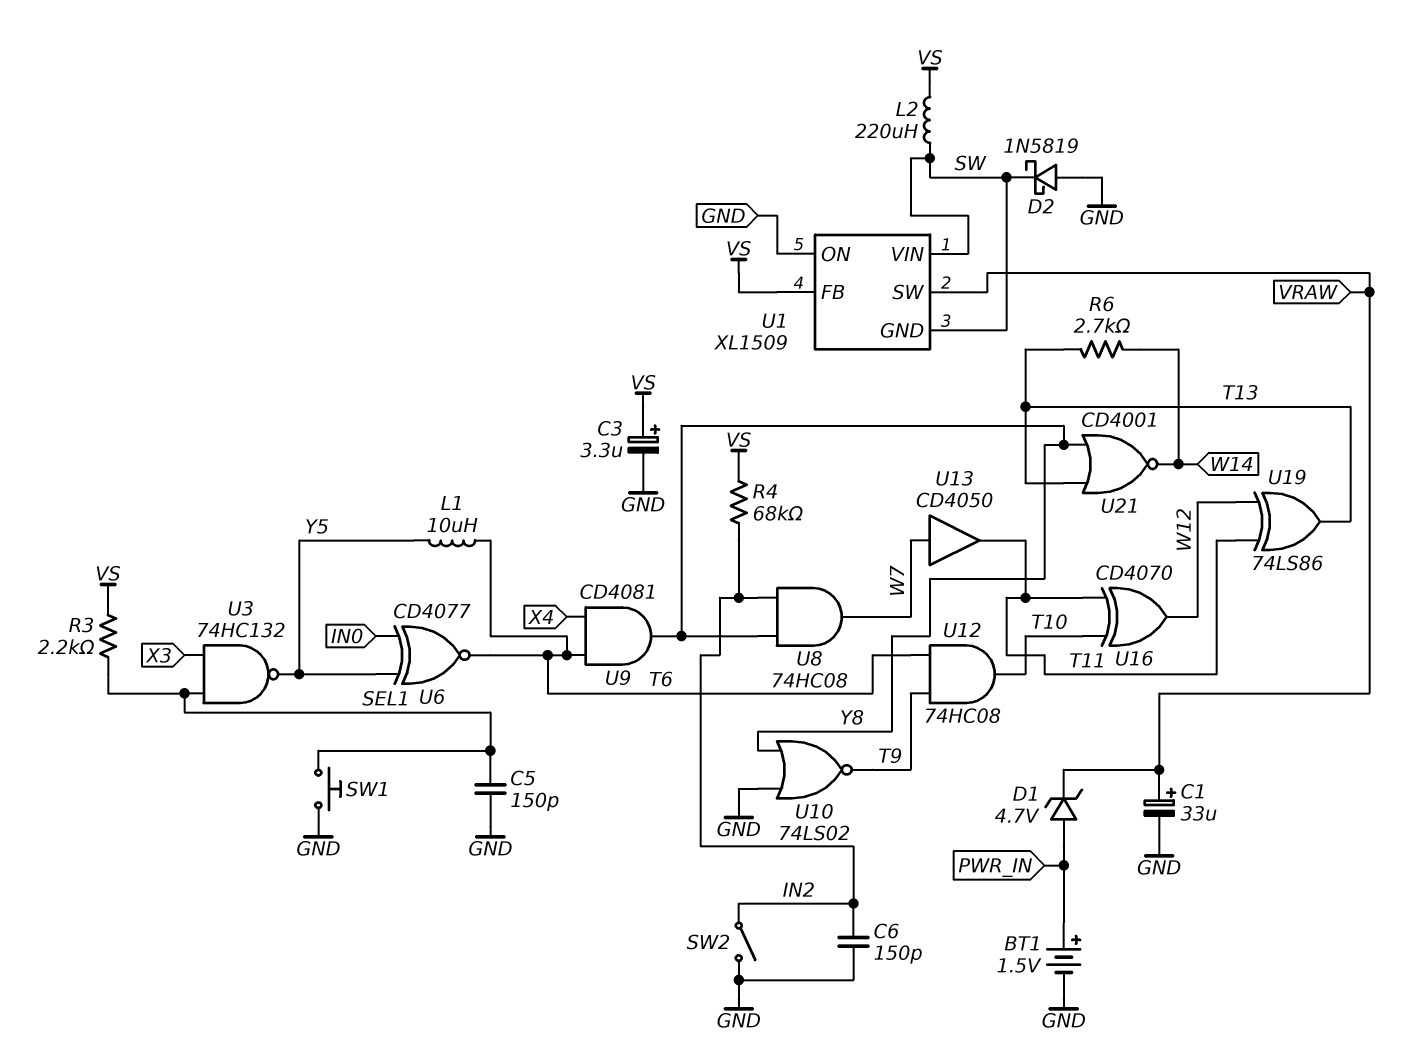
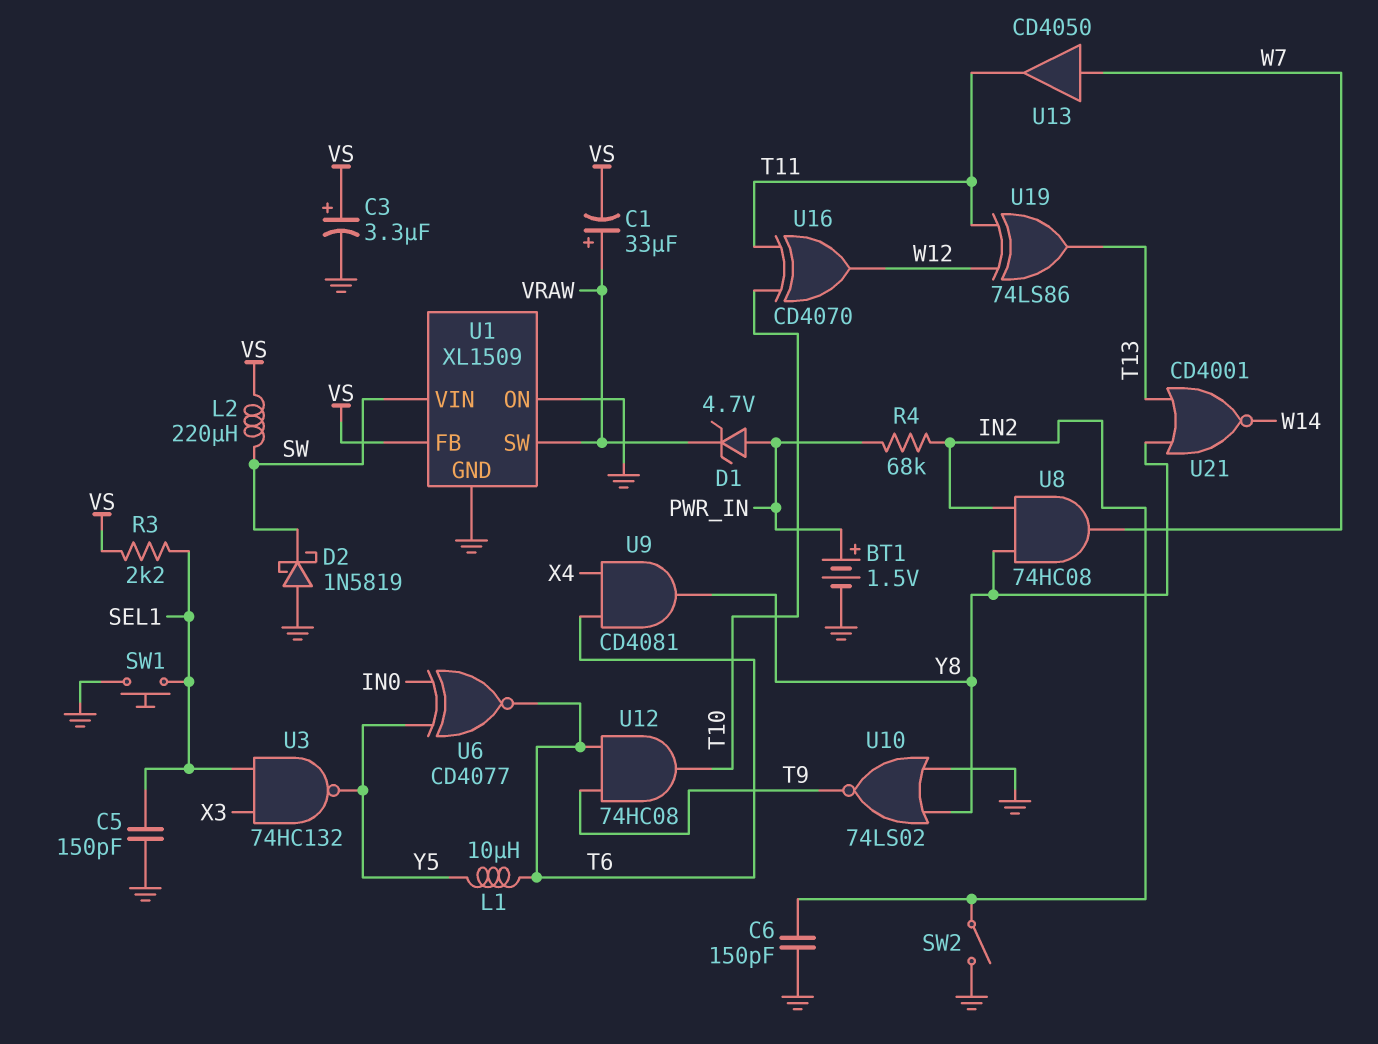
C1: 33uF (plus VRAW, minus GND) -> 33uF (plus VRAW, minus VS)
R4: 68k (IN2, VS) -> 68k (IN2, PWR_IN)
R6: 2.7k (T13, W14) -> none
U1 pin GND: SW -> GND

